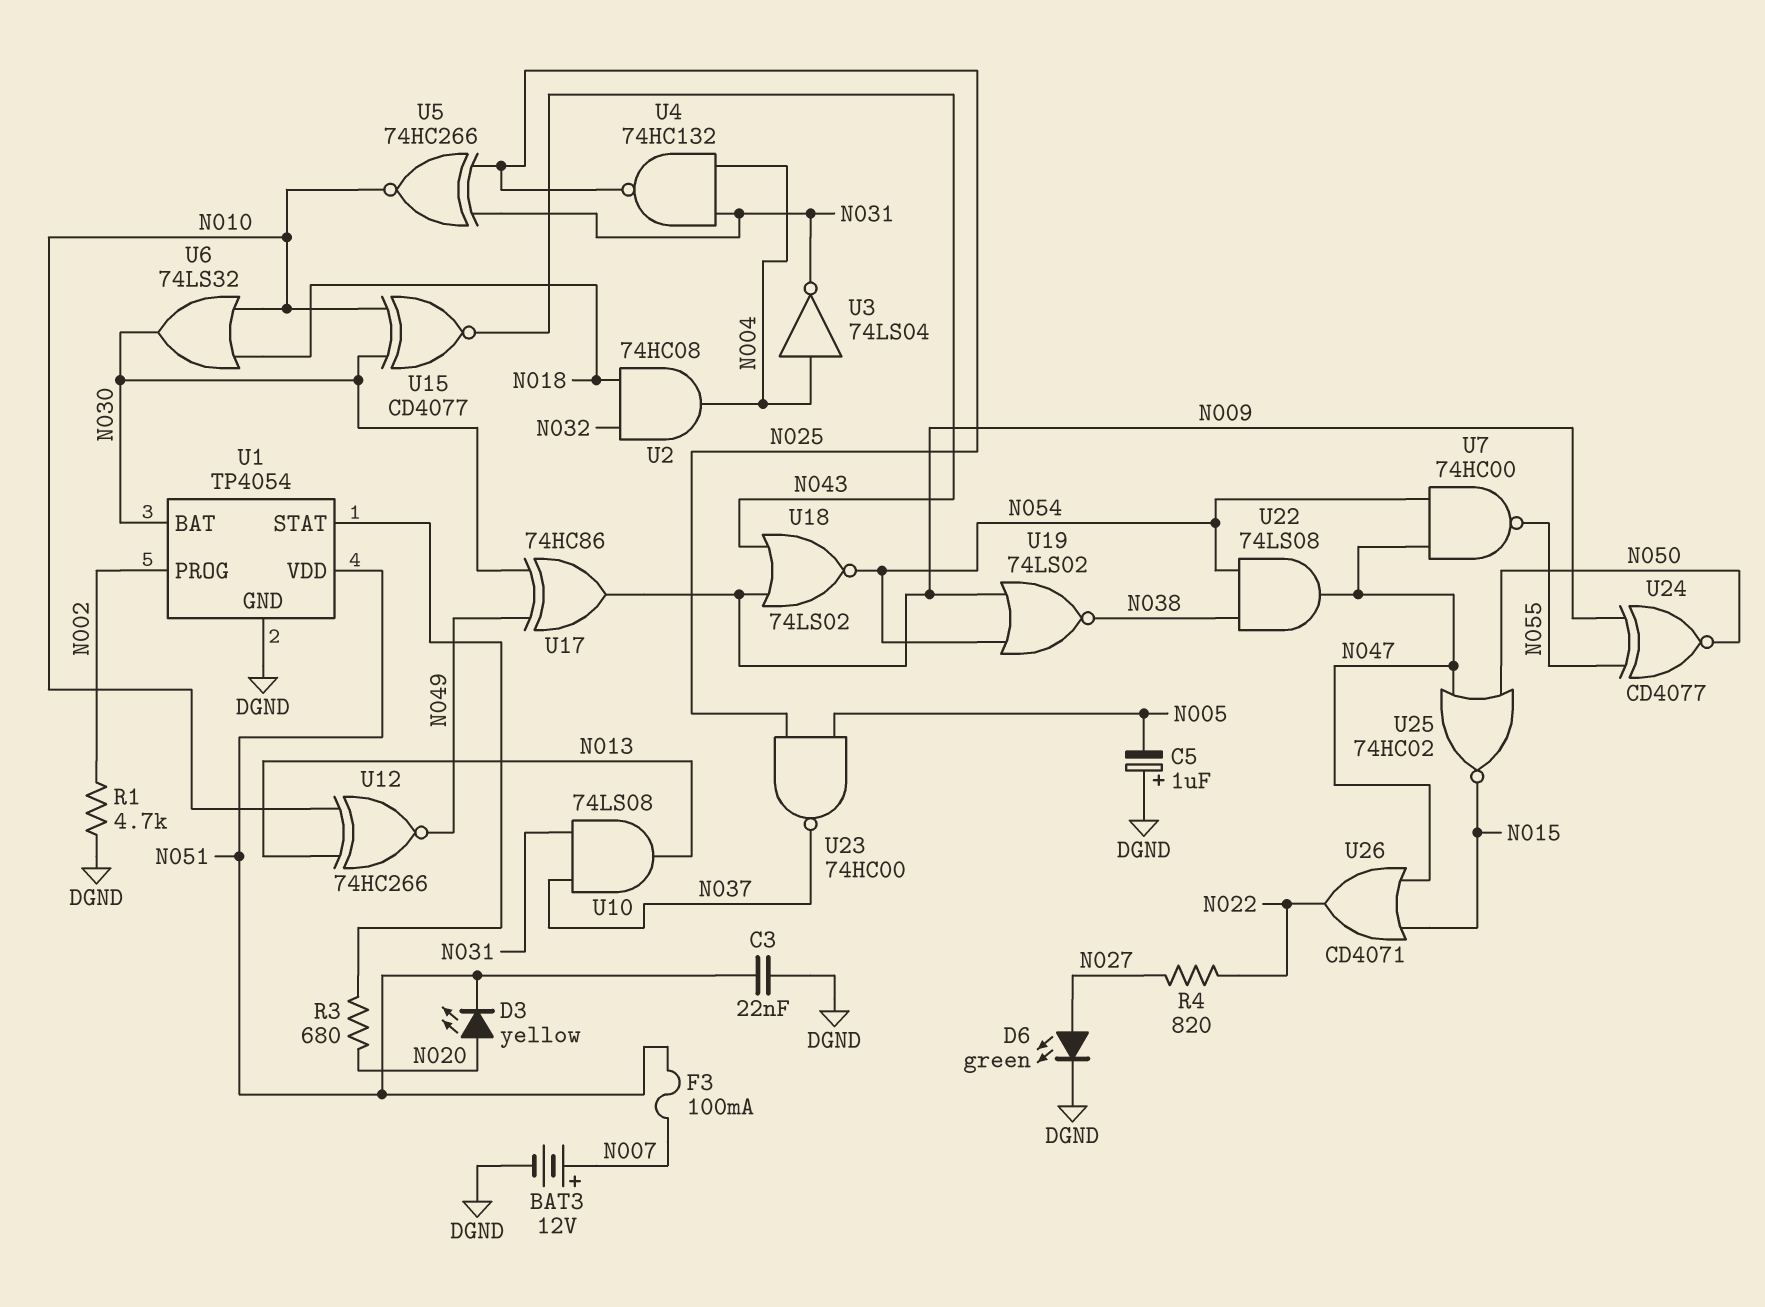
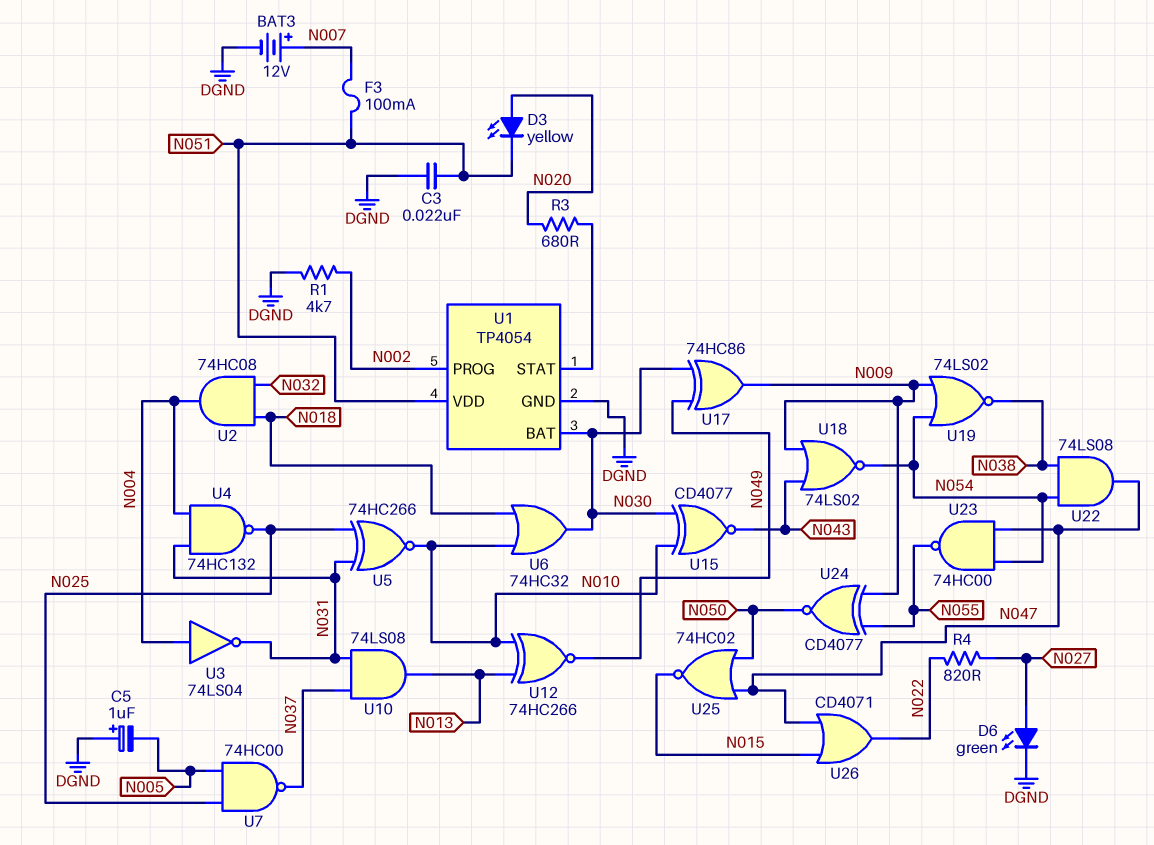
U6: OR 74LS32 (in N010, in N018, out N030) -> OR 74HC32 (in N010, in N018, out N030)
U7: NAND 74HC00 (in N047, in N054, out N055) -> NAND 74HC00 (in N005, in N025, out N037)
U23: NAND 74HC00 (in N005, in N025, out N037) -> NAND 74HC00 (in N047, in N054, out N055)

